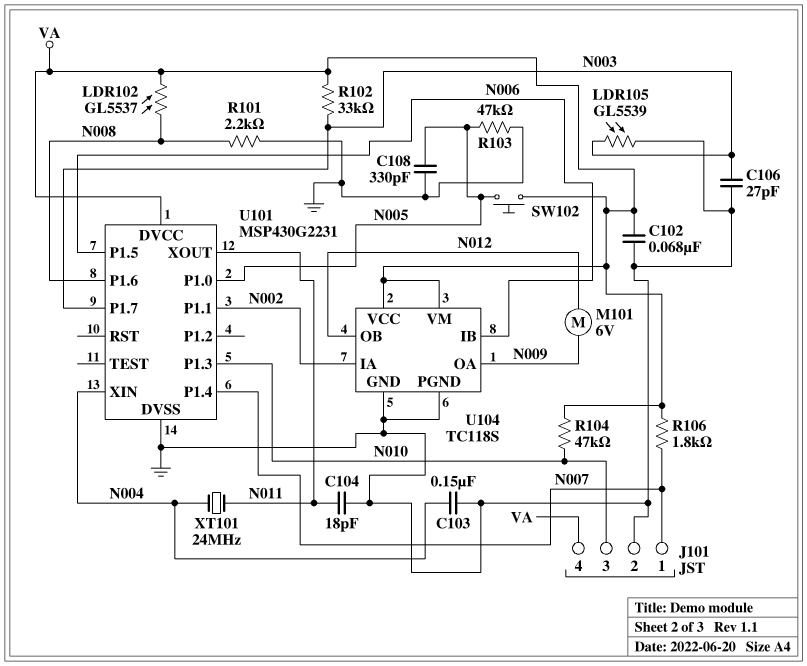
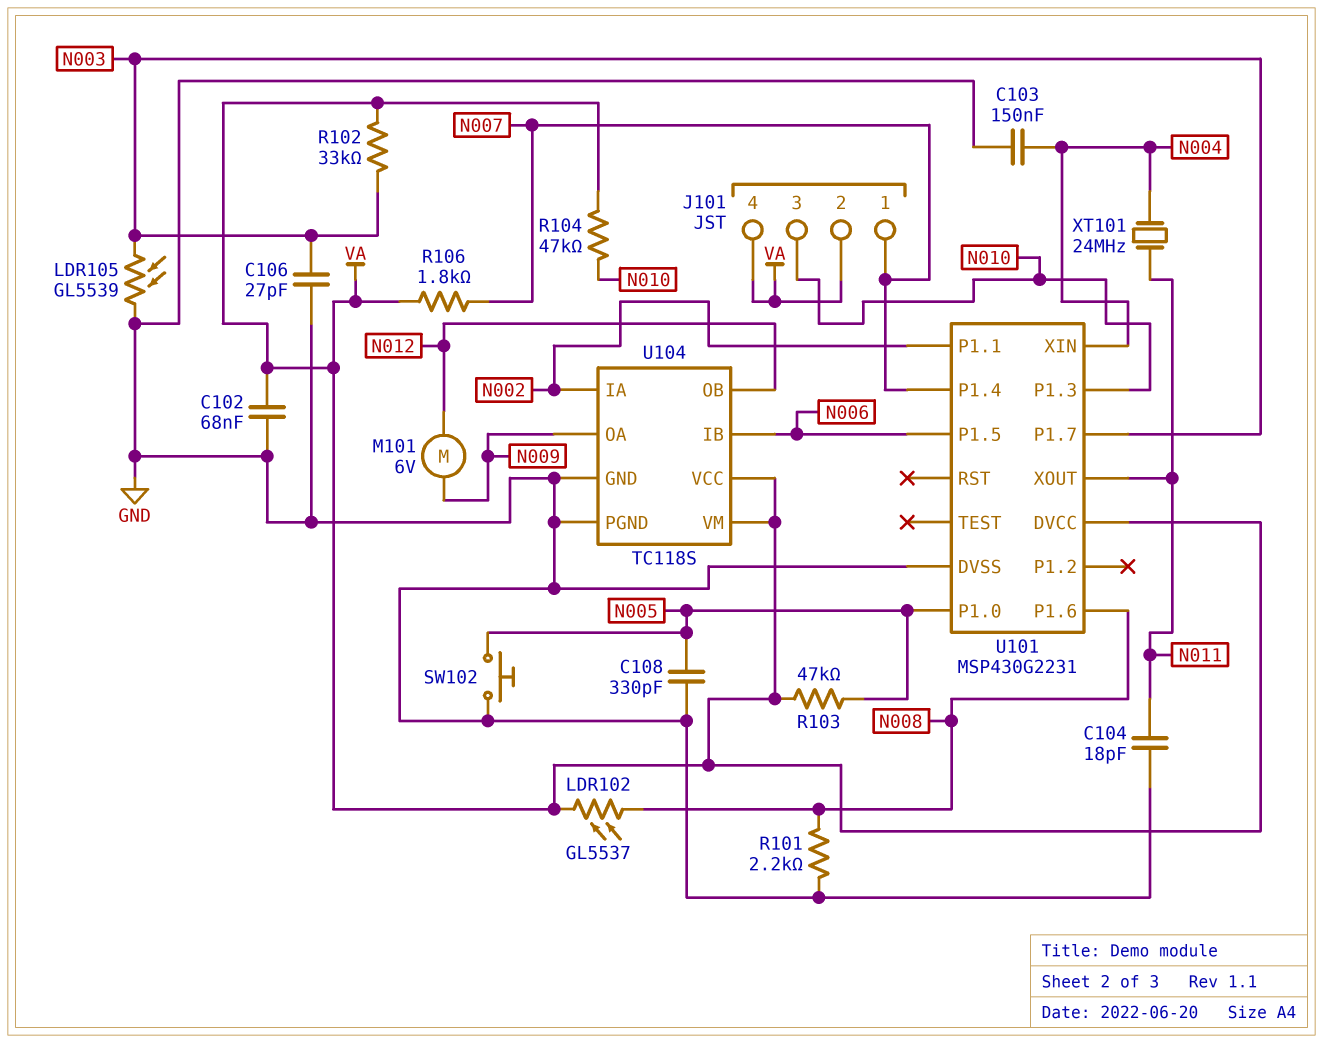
J101 pin 2: GND -> VA
R103: 47k (GND, N005) -> 47k (N005, VA)
SW102: button (N005, VA) -> button (GND, N005)

